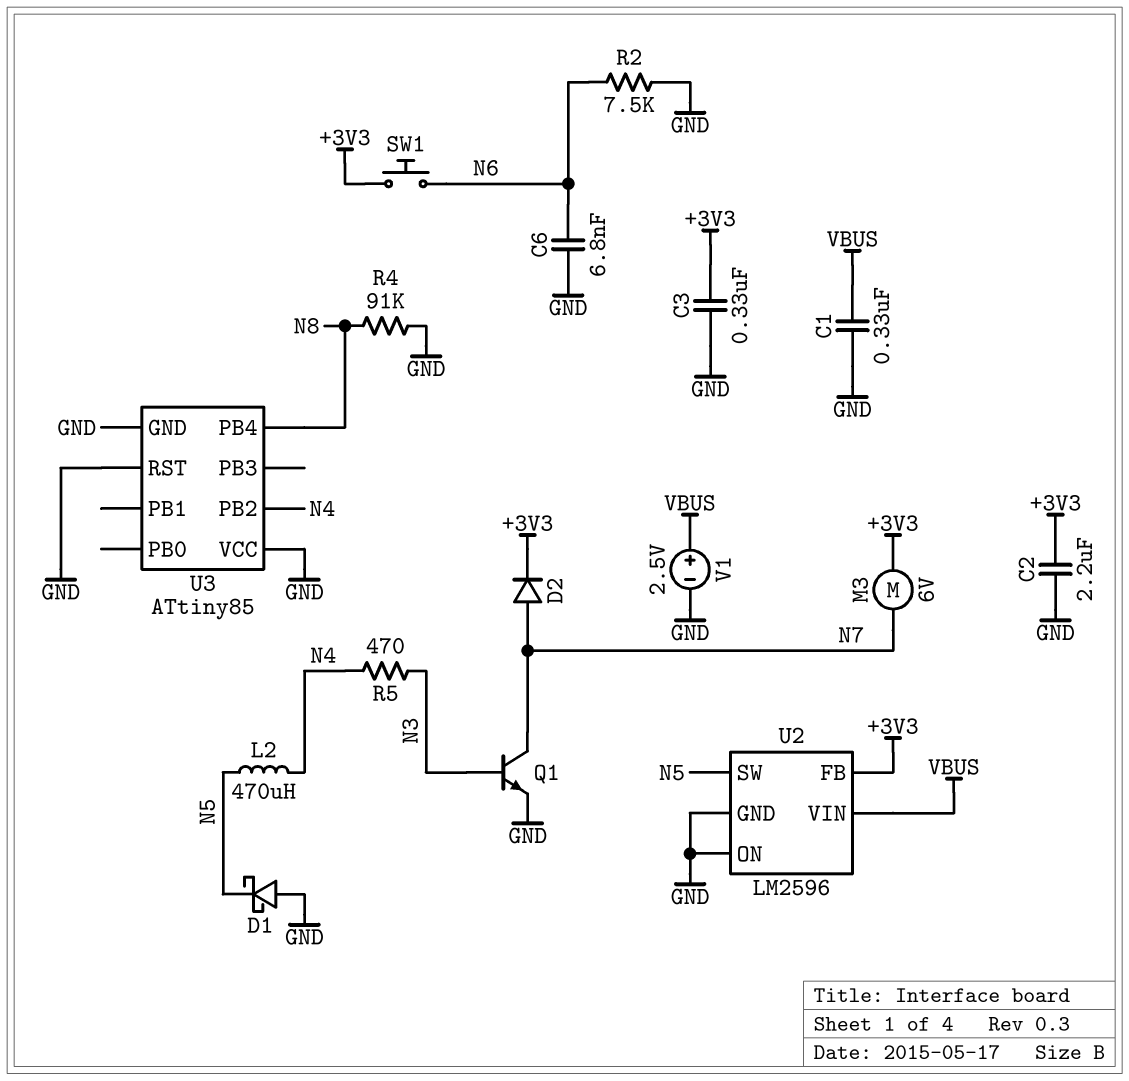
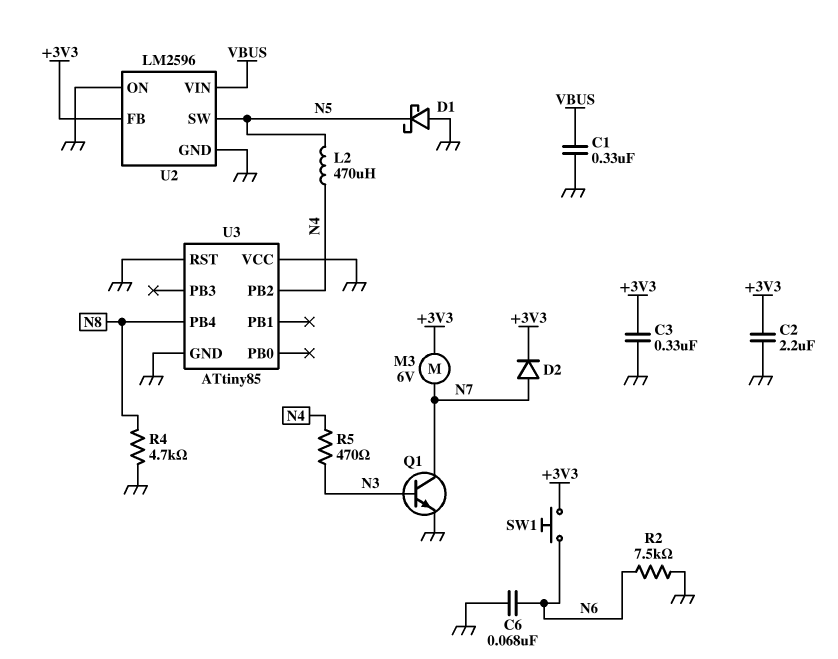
C6: 6.8nF (GND, N6) -> 68nF (GND, N6)
R4: 91k (GND, N8) -> 4.7k (GND, N8)
V1: 2.5V (plus VBUS, minus GND) -> none

